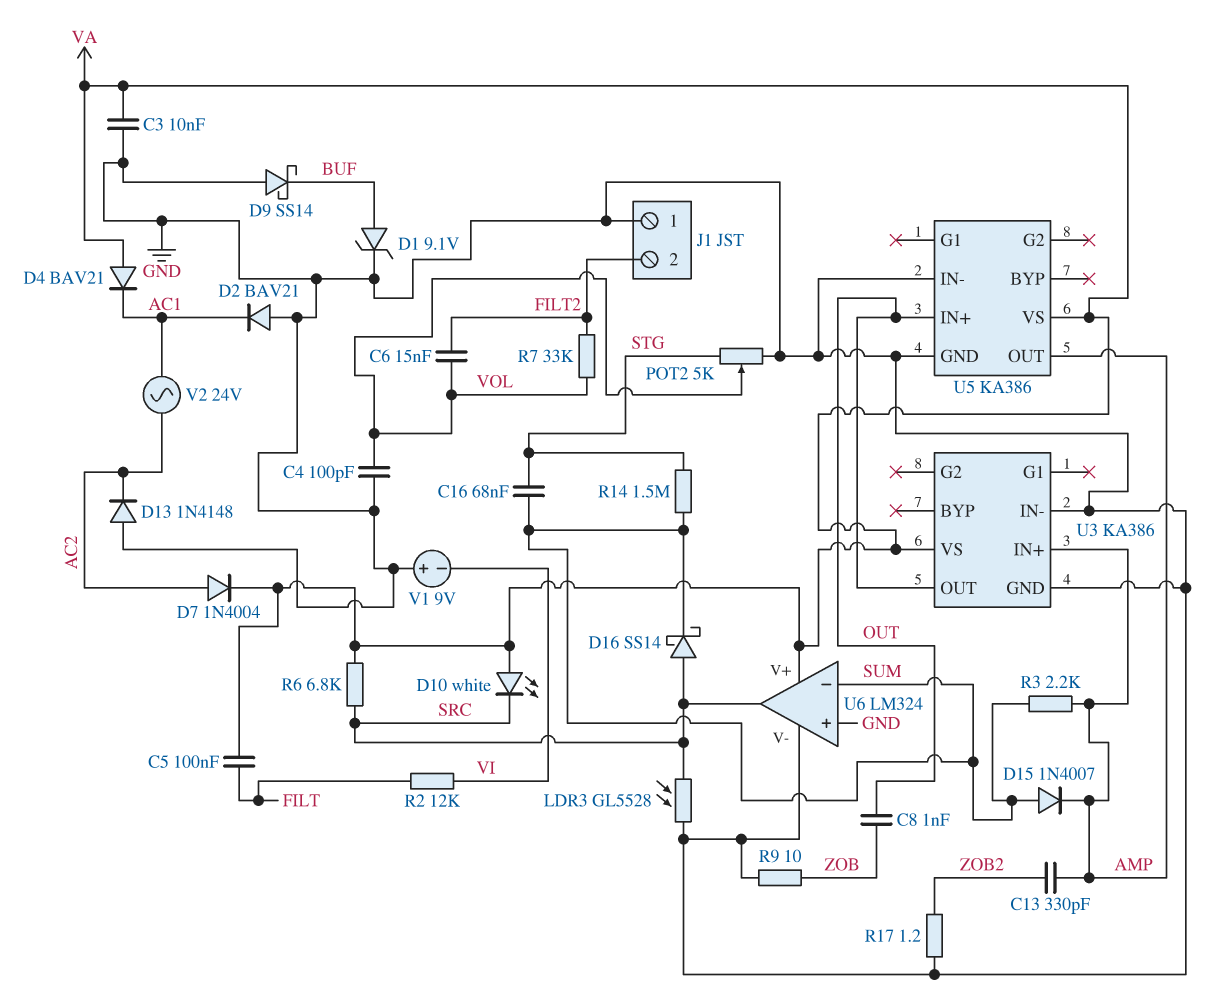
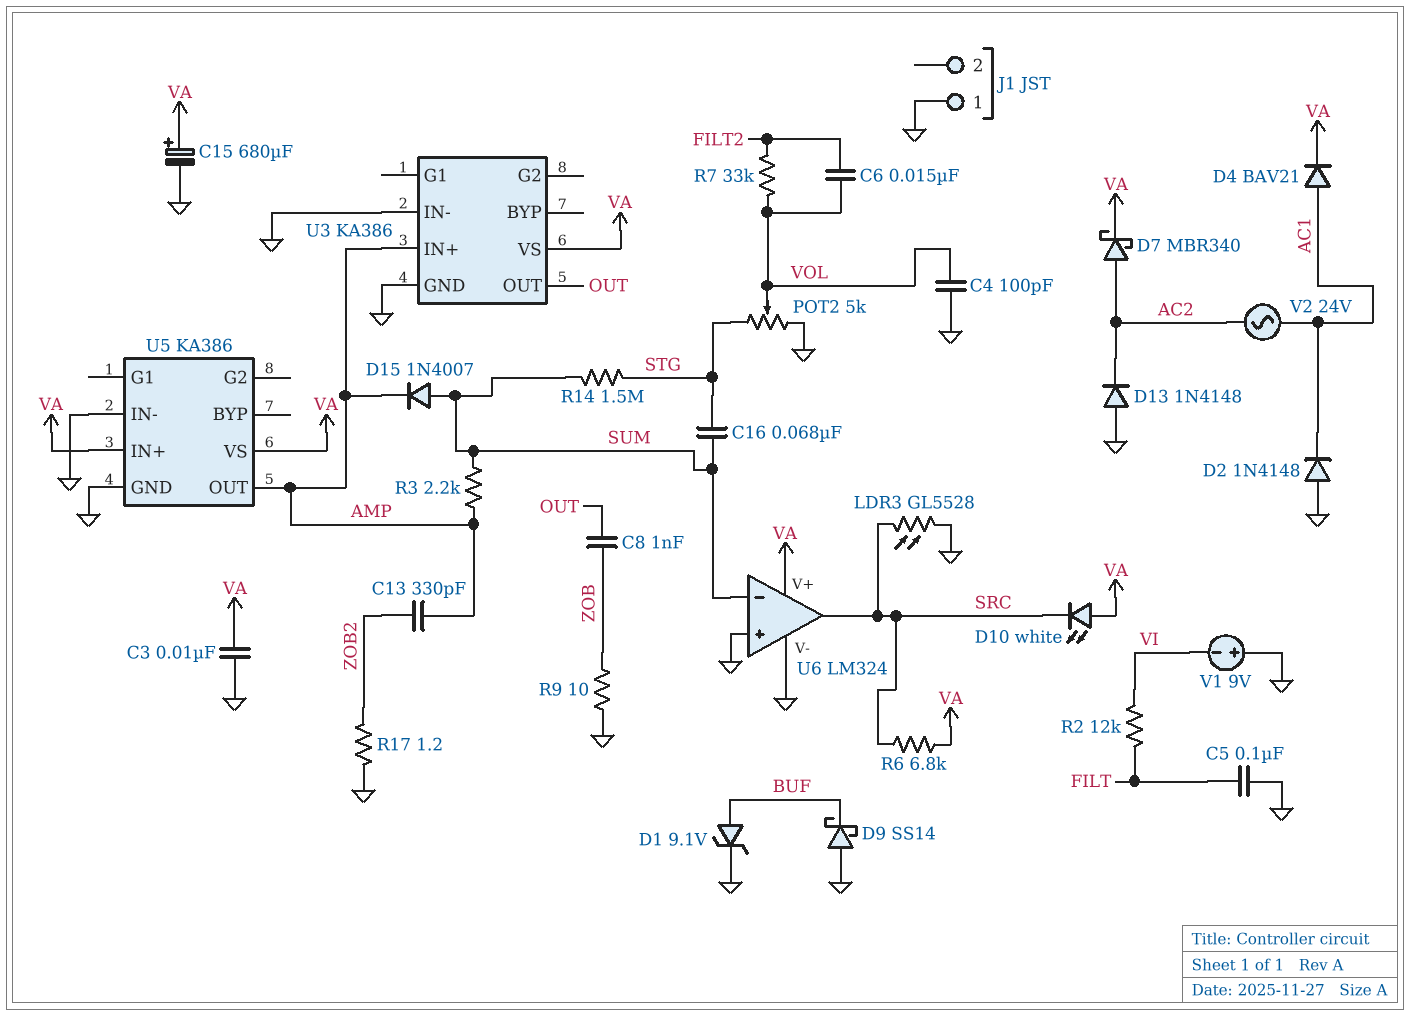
C5: 100nF (FILT, VA) -> 100nF (FILT, GND)
C15: none -> 680uF (plus VA, minus GND)
D2: diode BAV21 (A GND, K AC1) -> diode 1N4148 (A GND, K AC1)
D4: diode BAV21 (A VA, K AC1) -> diode BAV21 (A AC1, K VA)
D7: diode 1N4004 (A AC2, K VA) -> schottky MBR340 (A AC2, K VA)
D16: schottky SS14 (A SRC, K SUM) -> none
J1 pin 2: FILT2 -> none
U5 pin IN+: OUT -> VA

